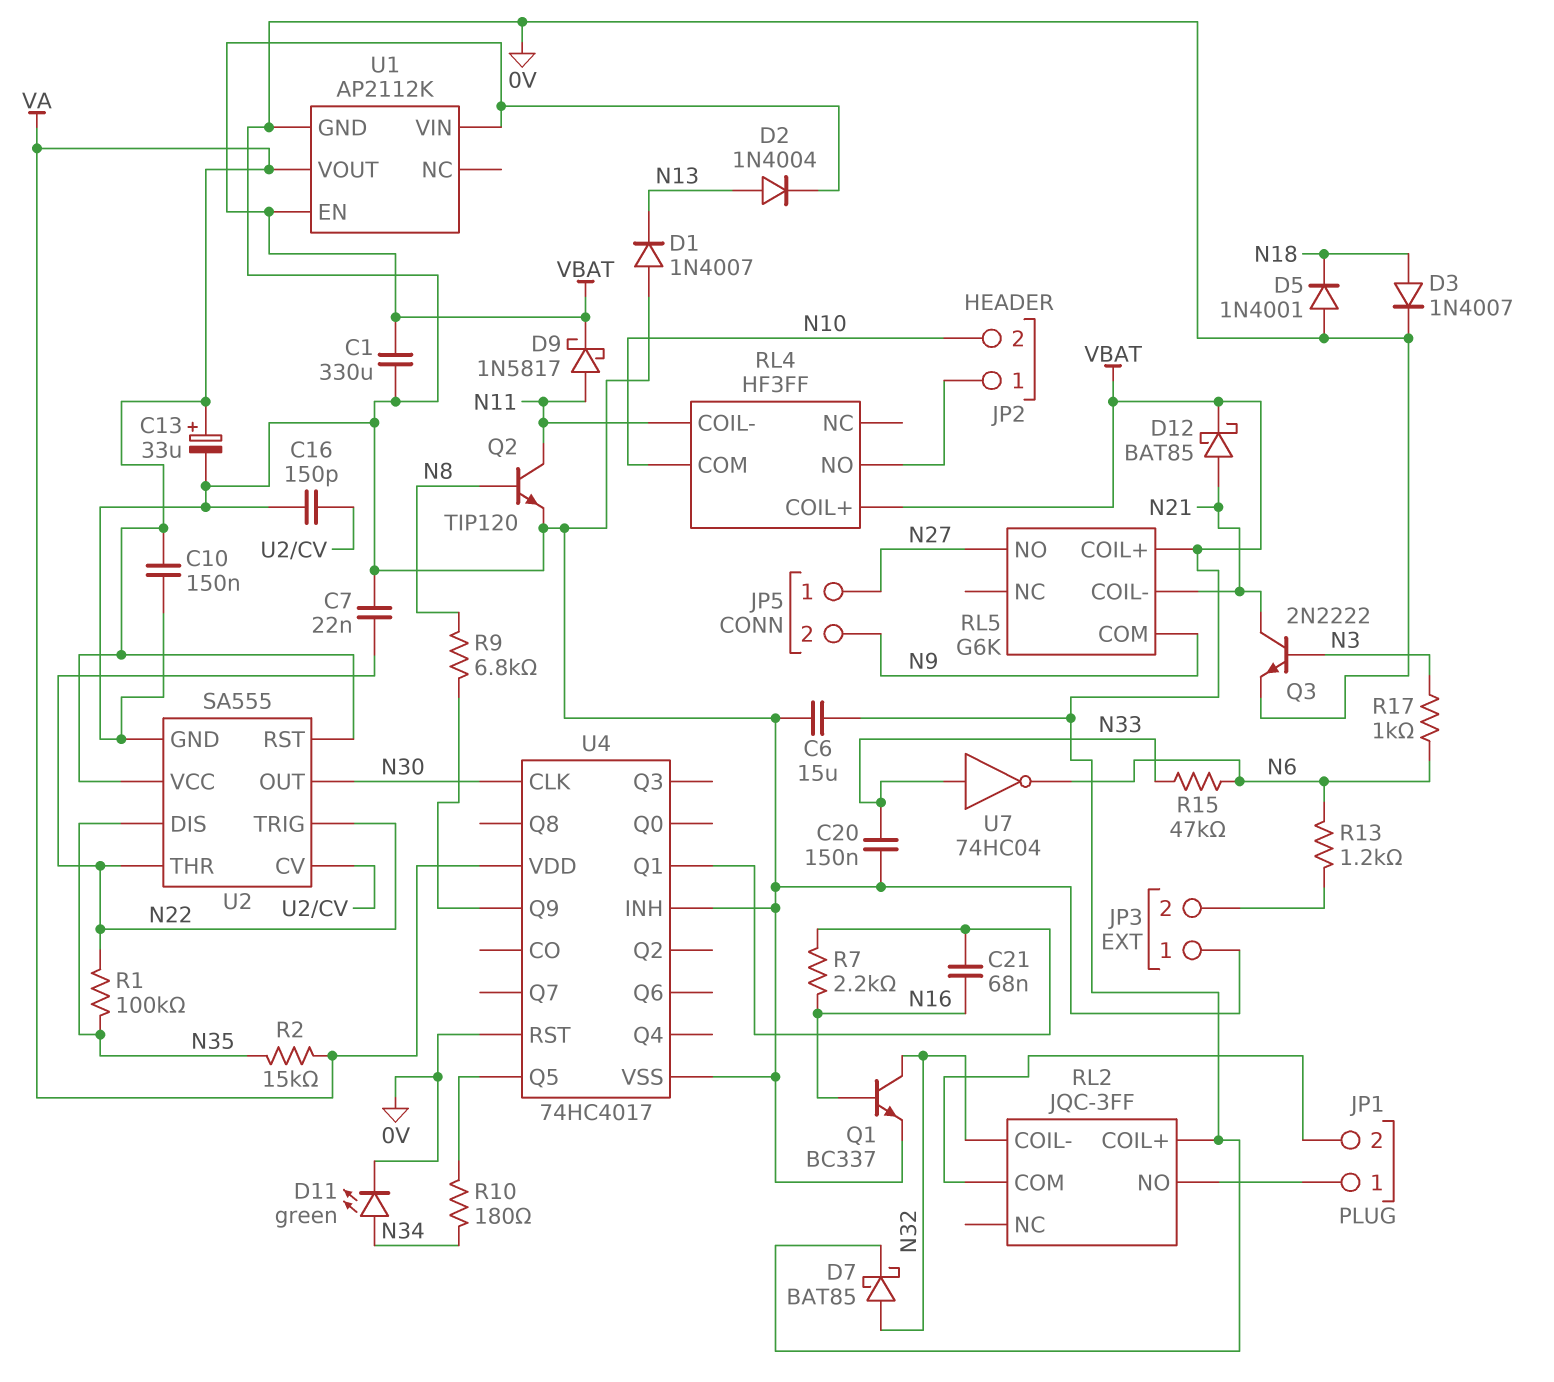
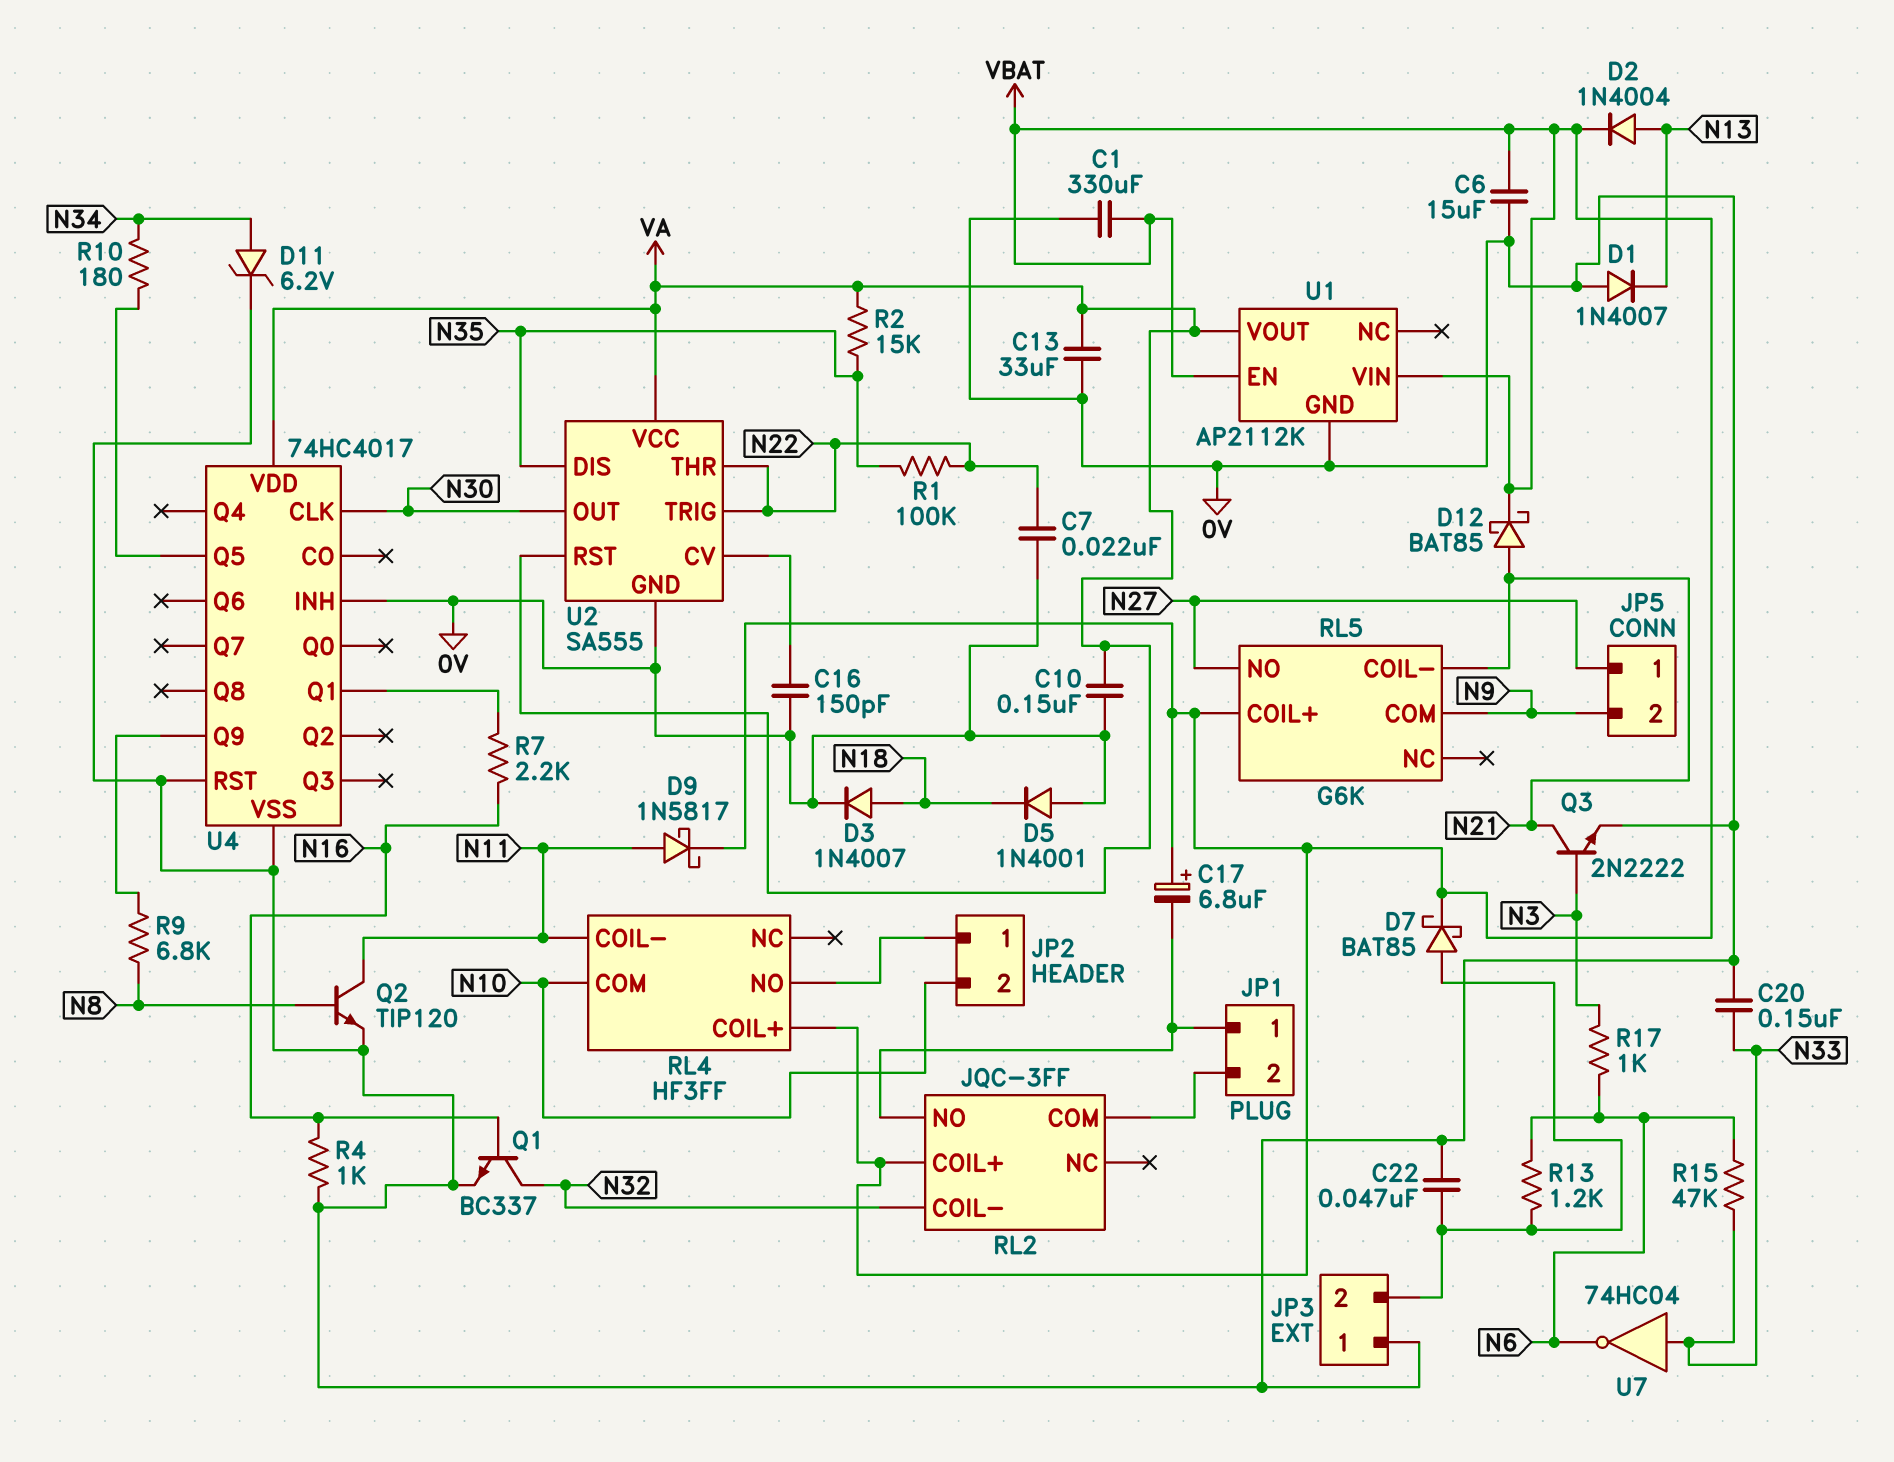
C13: 33uF (plus VA, minus 0V) -> 33uF (0V, VA)
C17: none -> 6.8uF (plus VBAT, minus JP1/1)
C21: 68nF (N16, U4/Q1) -> none
C22: none -> 47nF (0V, JP3/2)
D7: schottky BAT85 (A N32, K VBAT) -> schottky BAT85 (A JP3/2, K VBAT)
D11: LED green (A N34, K 0V) -> zener 6.2V (A N34, K 0V)
R4: none -> 1k (0V, N16)

